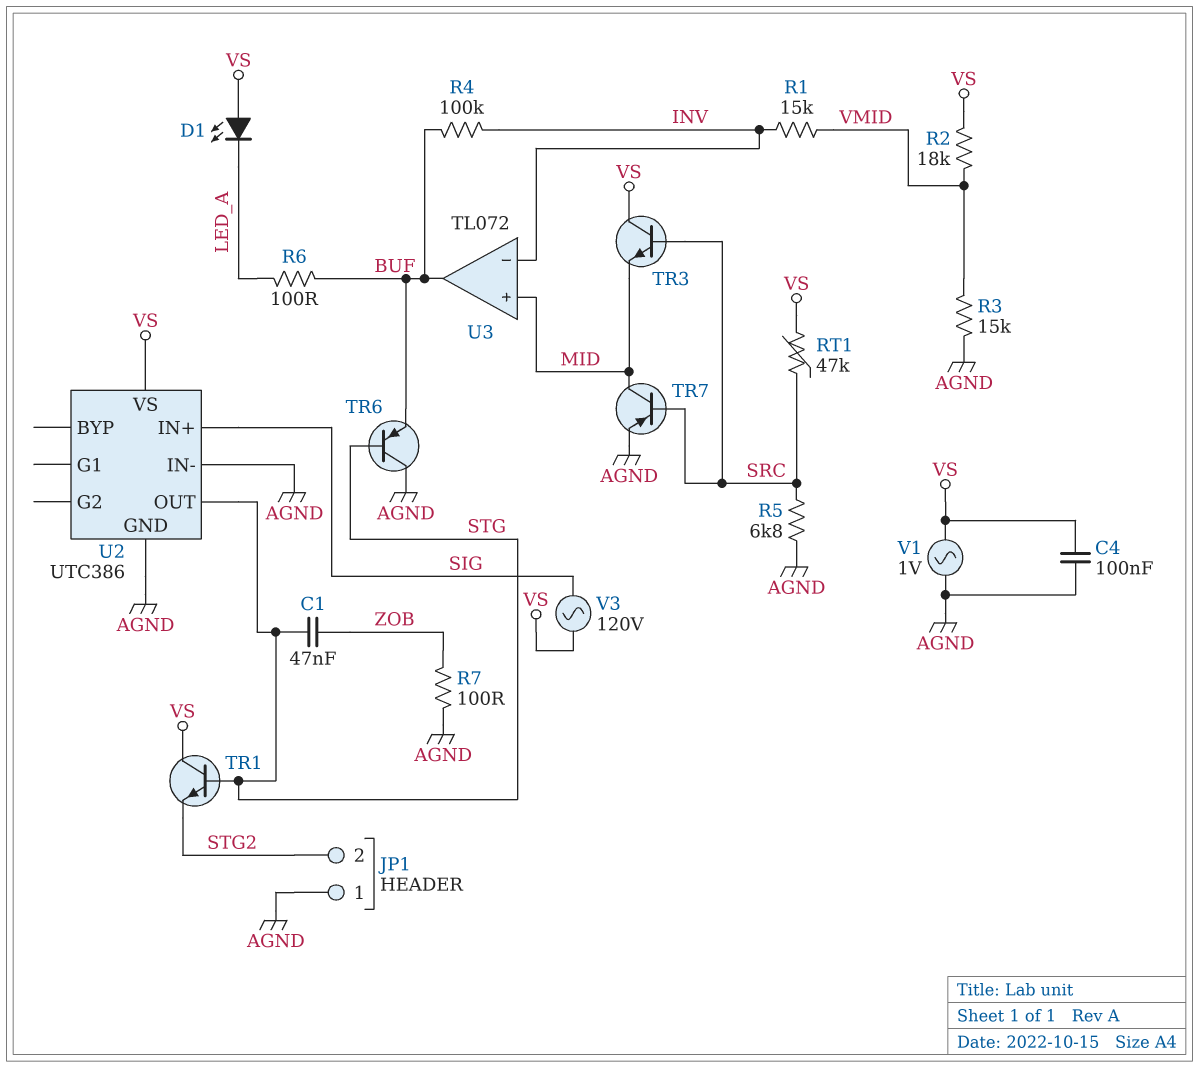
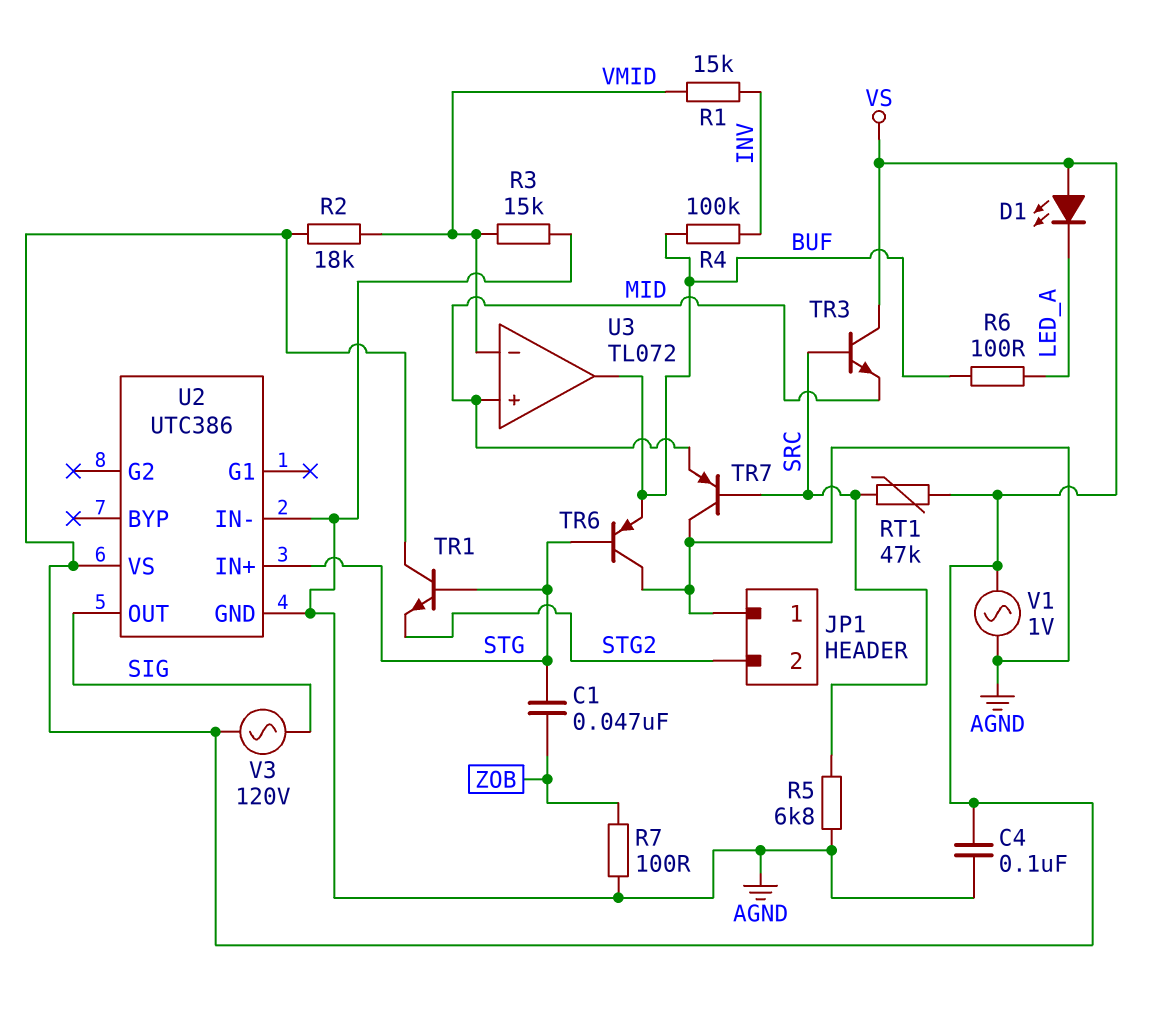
TR7: PNP (B SRC, C MID, E AGND) -> PNP (B SRC, C AGND, E MID)
U2 pin IN+: SIG -> STG
U2 pin OUT: STG -> SIG
U3 pin in-: INV -> VMID

